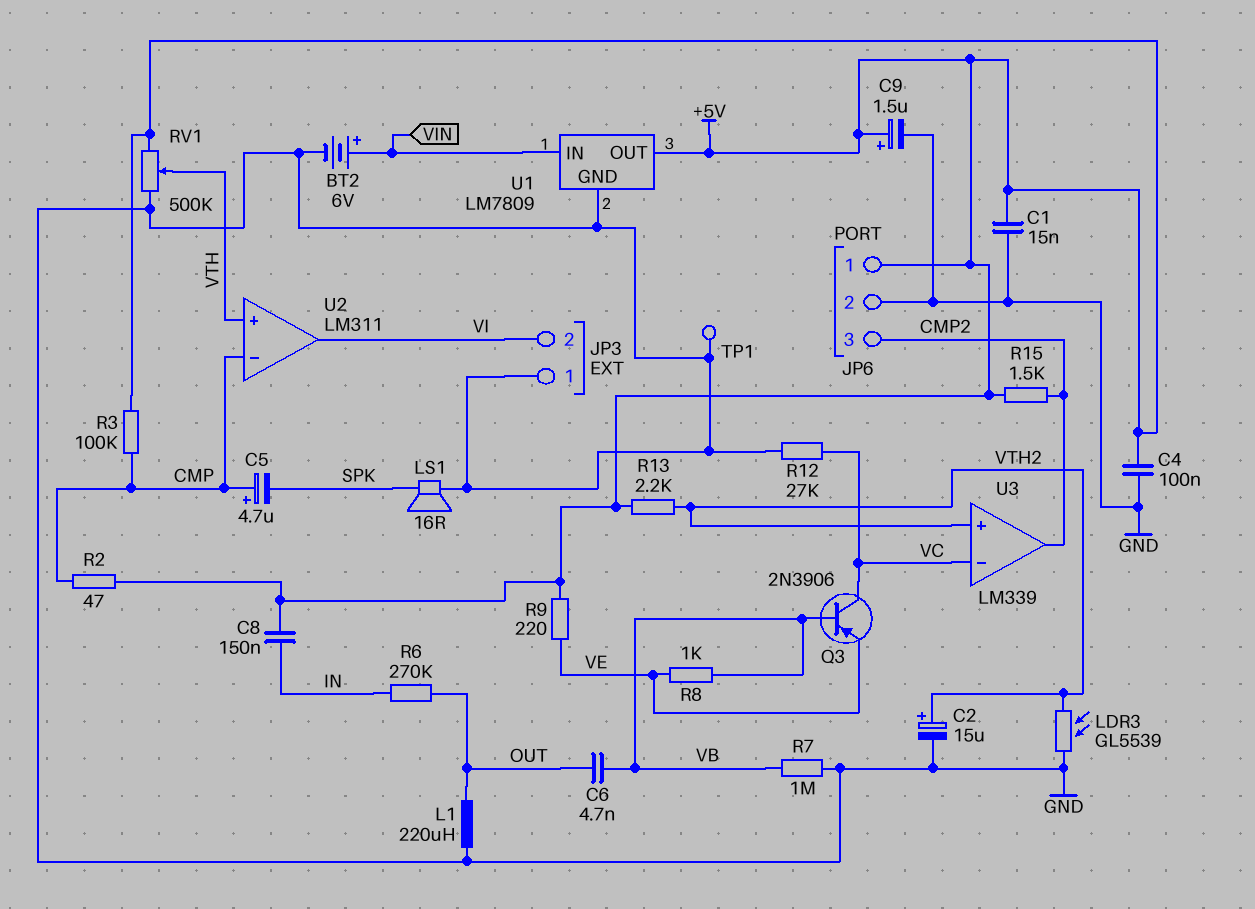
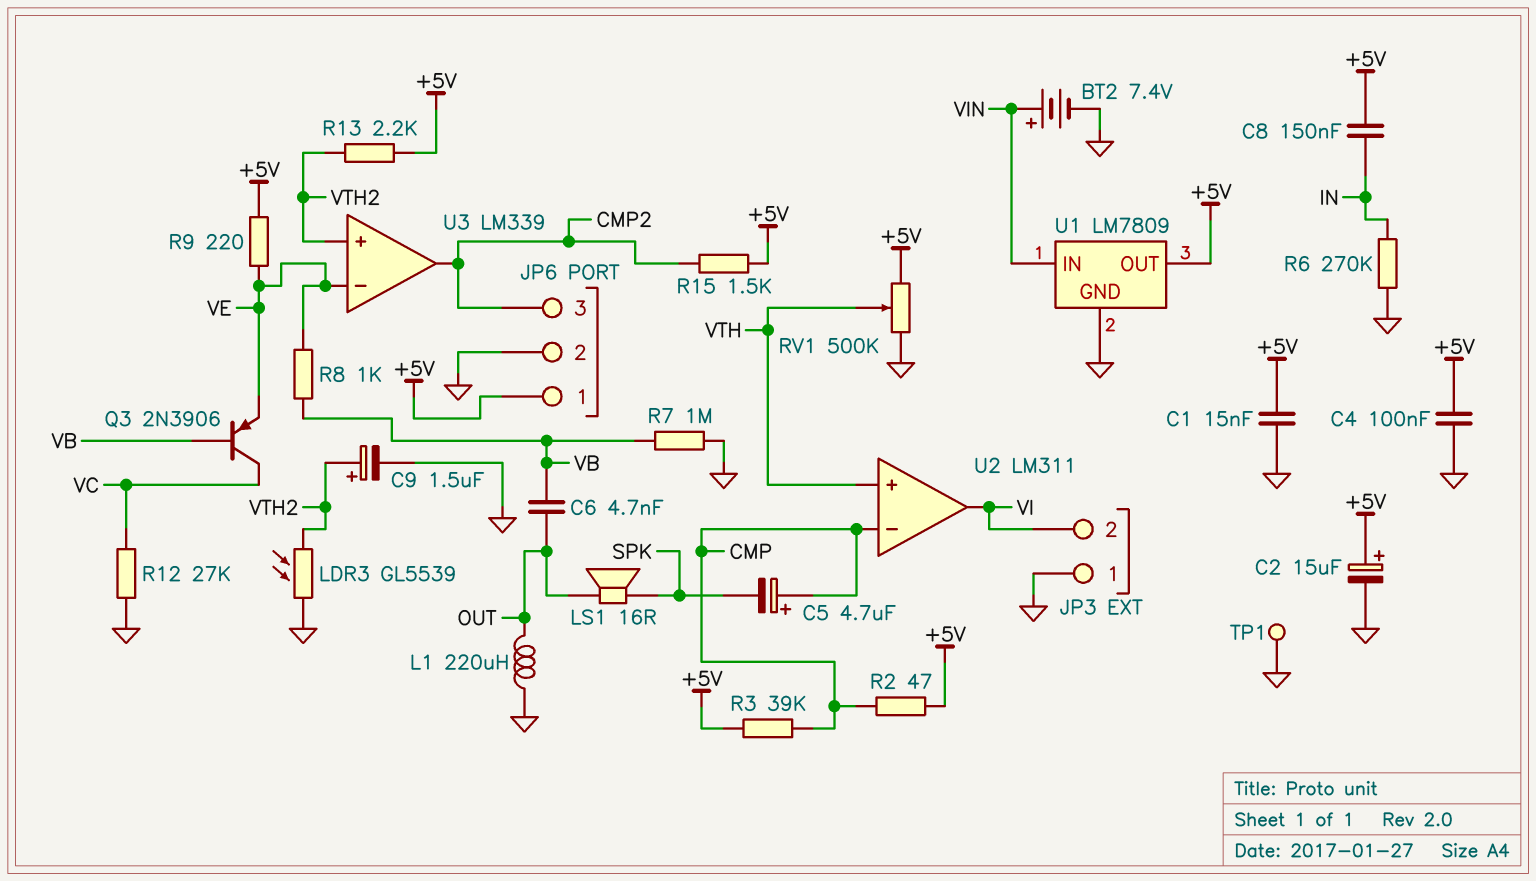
BT2: 6V (plus VIN, minus GND) -> 7.4V (plus VIN, minus GND)
C2: 15uF (plus VTH2, minus GND) -> 15uF (plus +5V, minus GND)
C9: 1.5uF (plus +5V, minus GND) -> 1.5uF (plus VTH2, minus GND)
LS1: speaker 16R (GND, SPK) -> speaker 16R (OUT, SPK)
R3: 100k (+5V, CMP) -> 39k (+5V, CMP)
R6: 270k (IN, OUT) -> 270k (GND, IN)
U3 pin in-: VC -> VE

